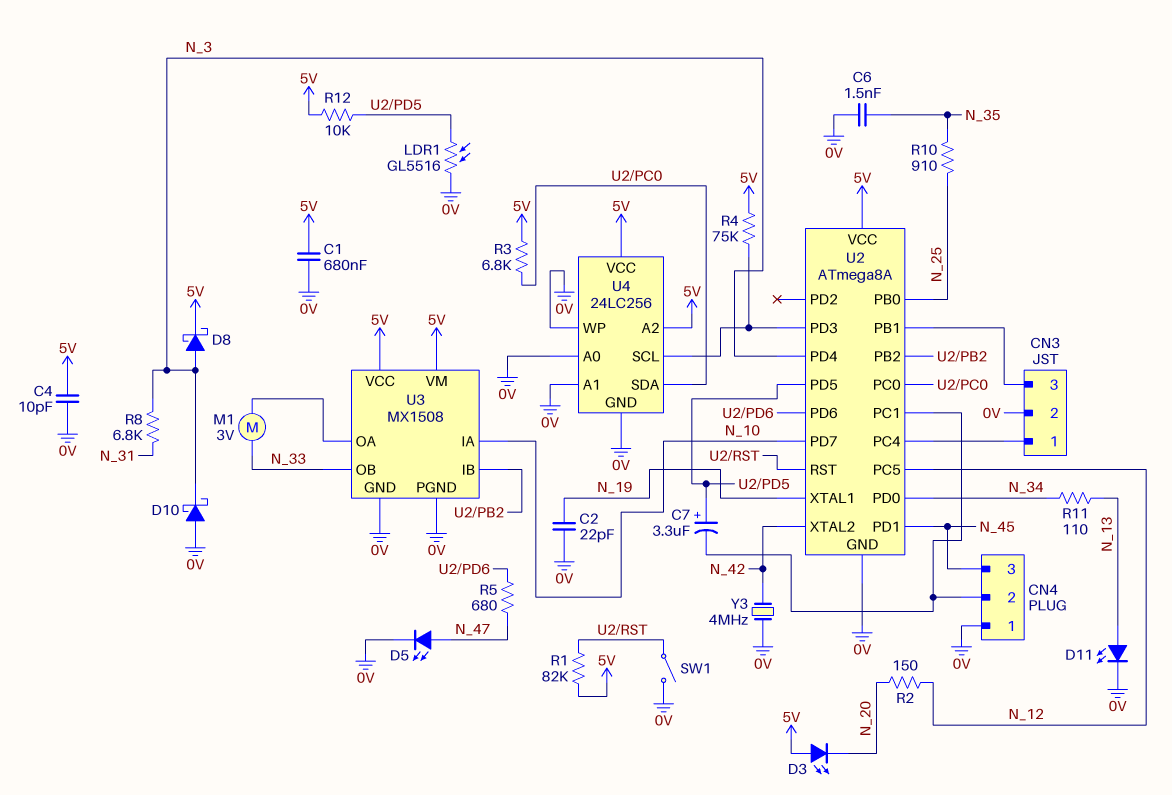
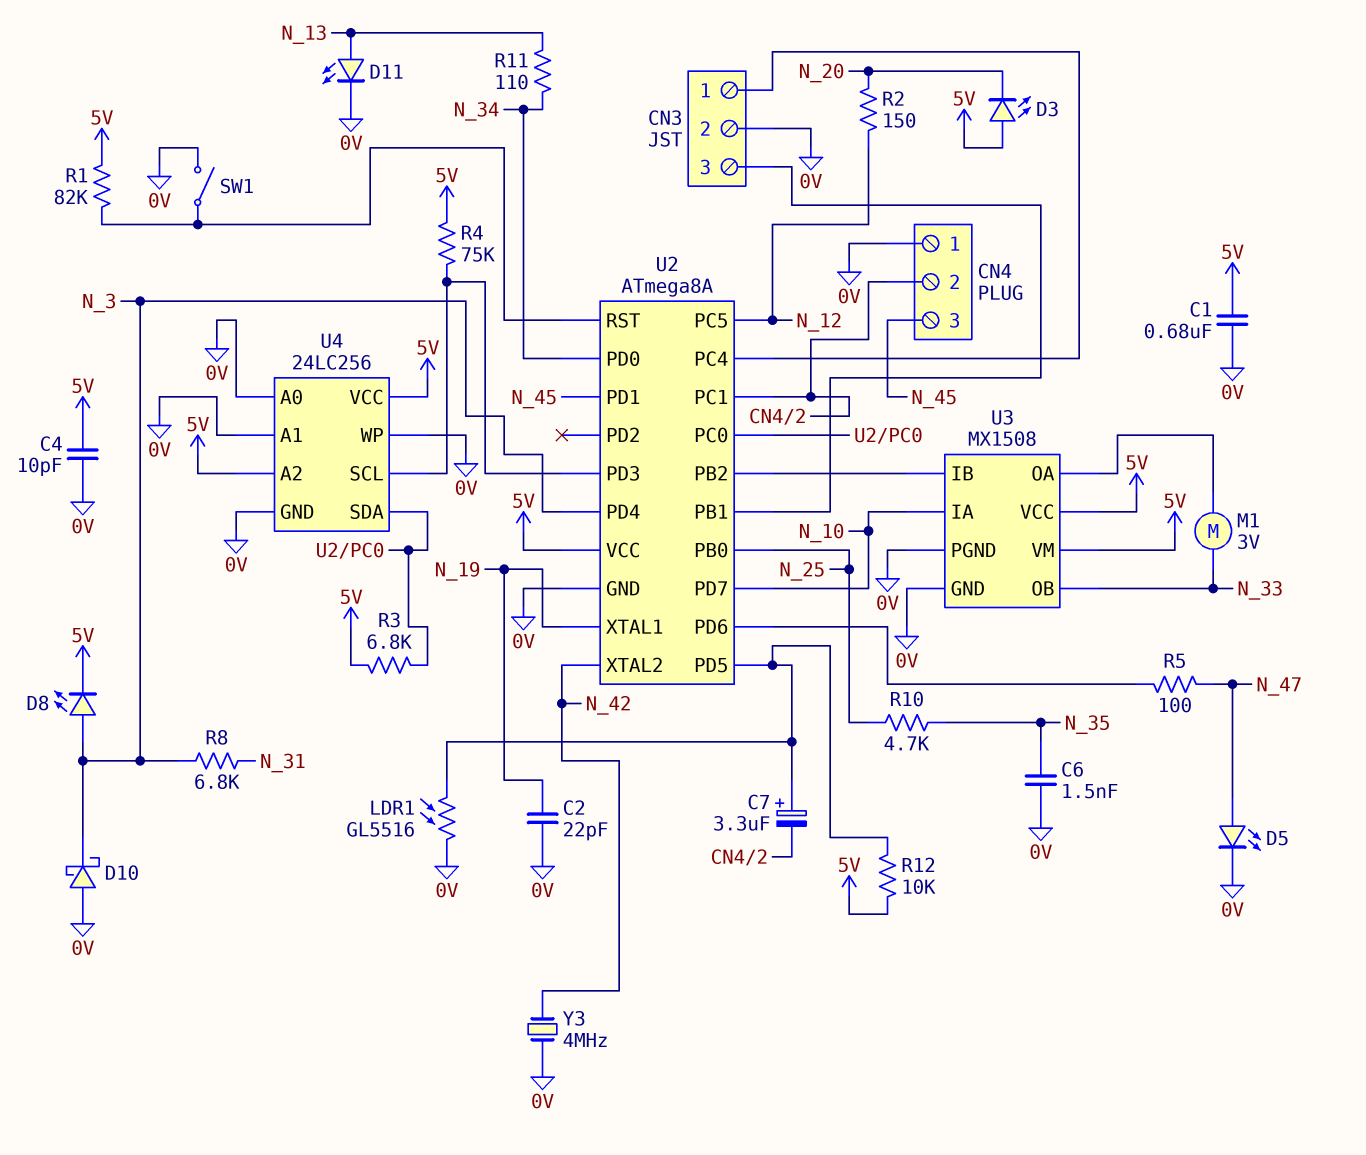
D8: schottky (A N_3, K 5V) -> LED (A N_3, K 5V)
R5: 680 (N_47, U2/PD6) -> 100 (N_47, U2/PD6)
R10: 910 (N_25, N_35) -> 4.7k (N_25, N_35)

